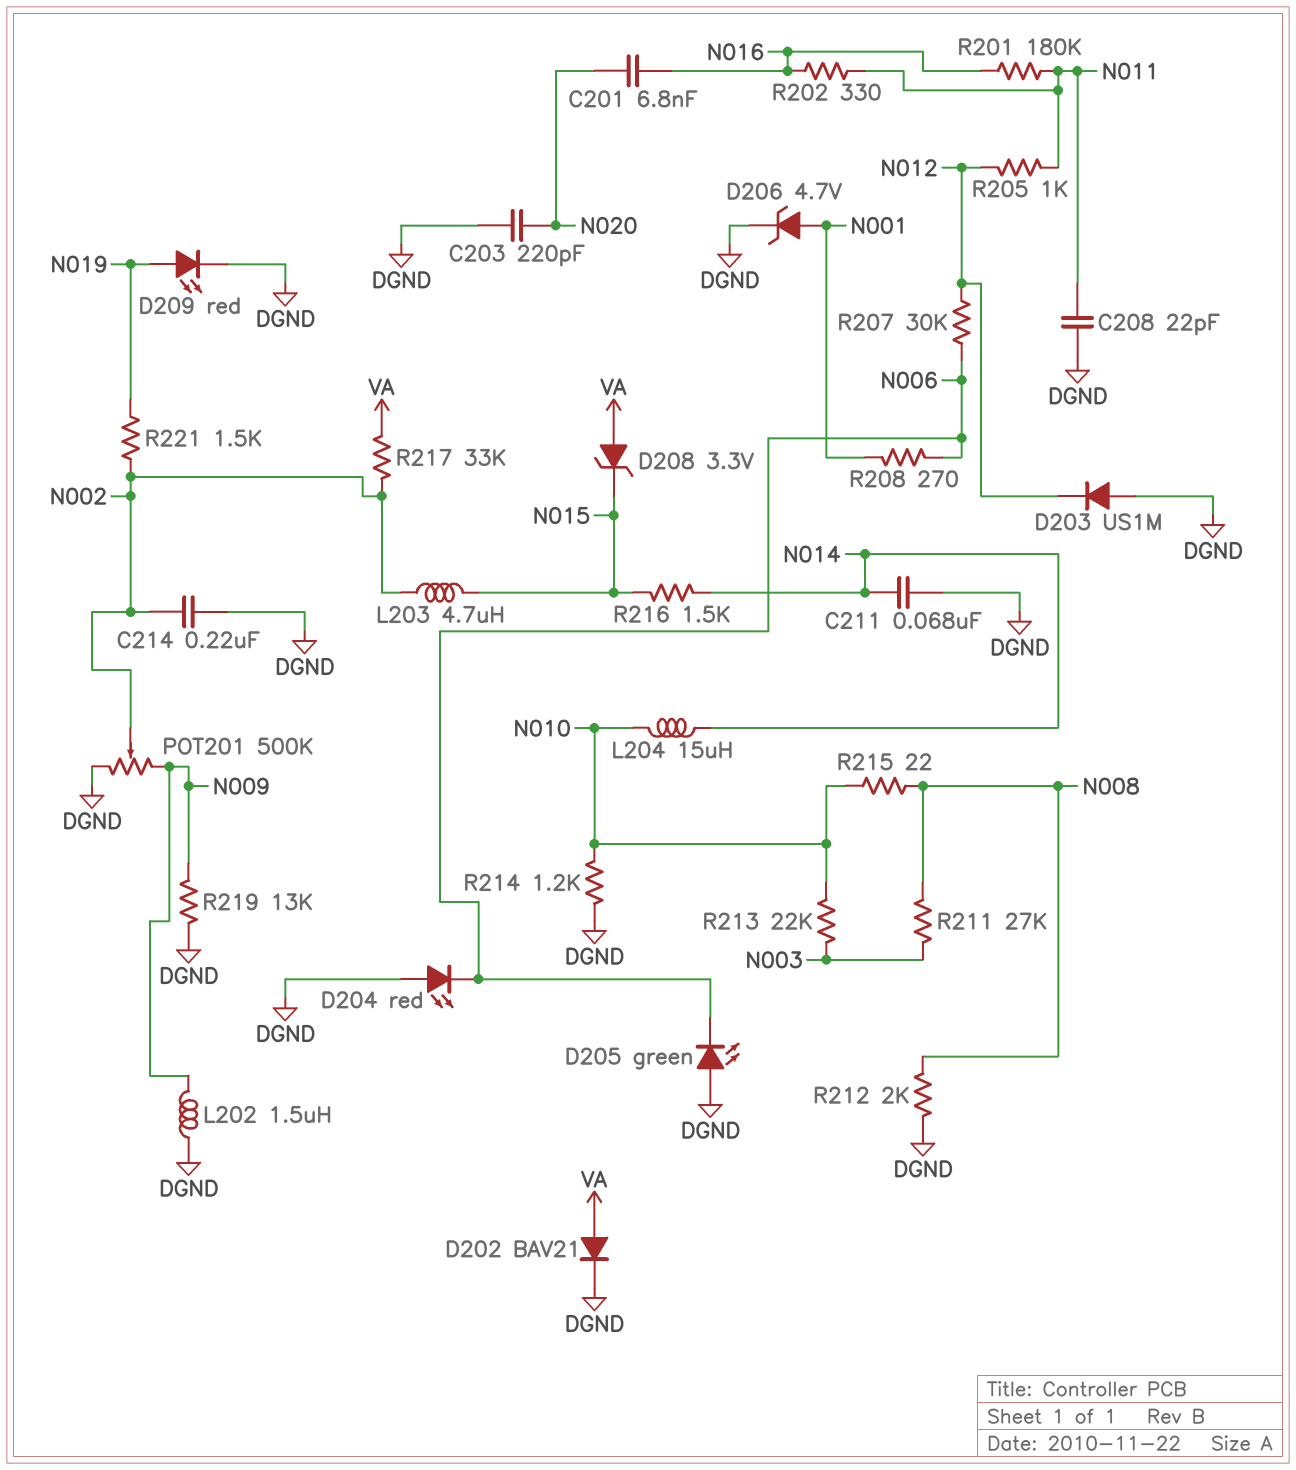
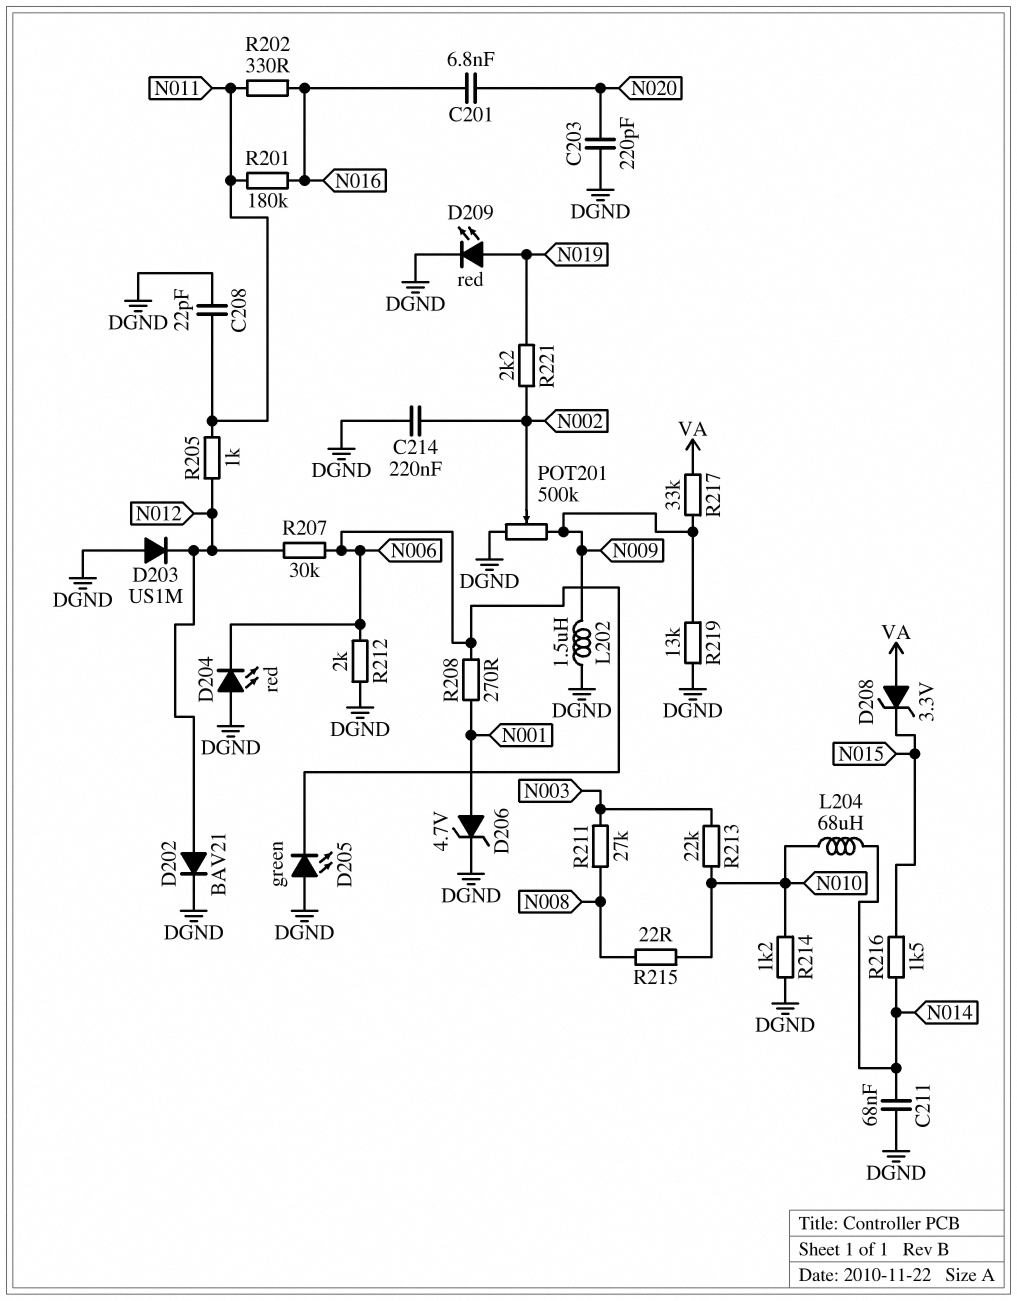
D202: diode BAV21 (A VA, K DGND) -> diode BAV21 (A N012, K DGND)
L203: 4.7uH (N002, N015) -> none
L204: 15uH (N010, N014) -> 68uH (N010, N014)
R212: 2k (DGND, N008) -> 2k (DGND, N006)
R217: 33k (N002, VA) -> 33k (N009, VA)
R221: 1.5k (N002, N019) -> 2.2k (N002, N019)

